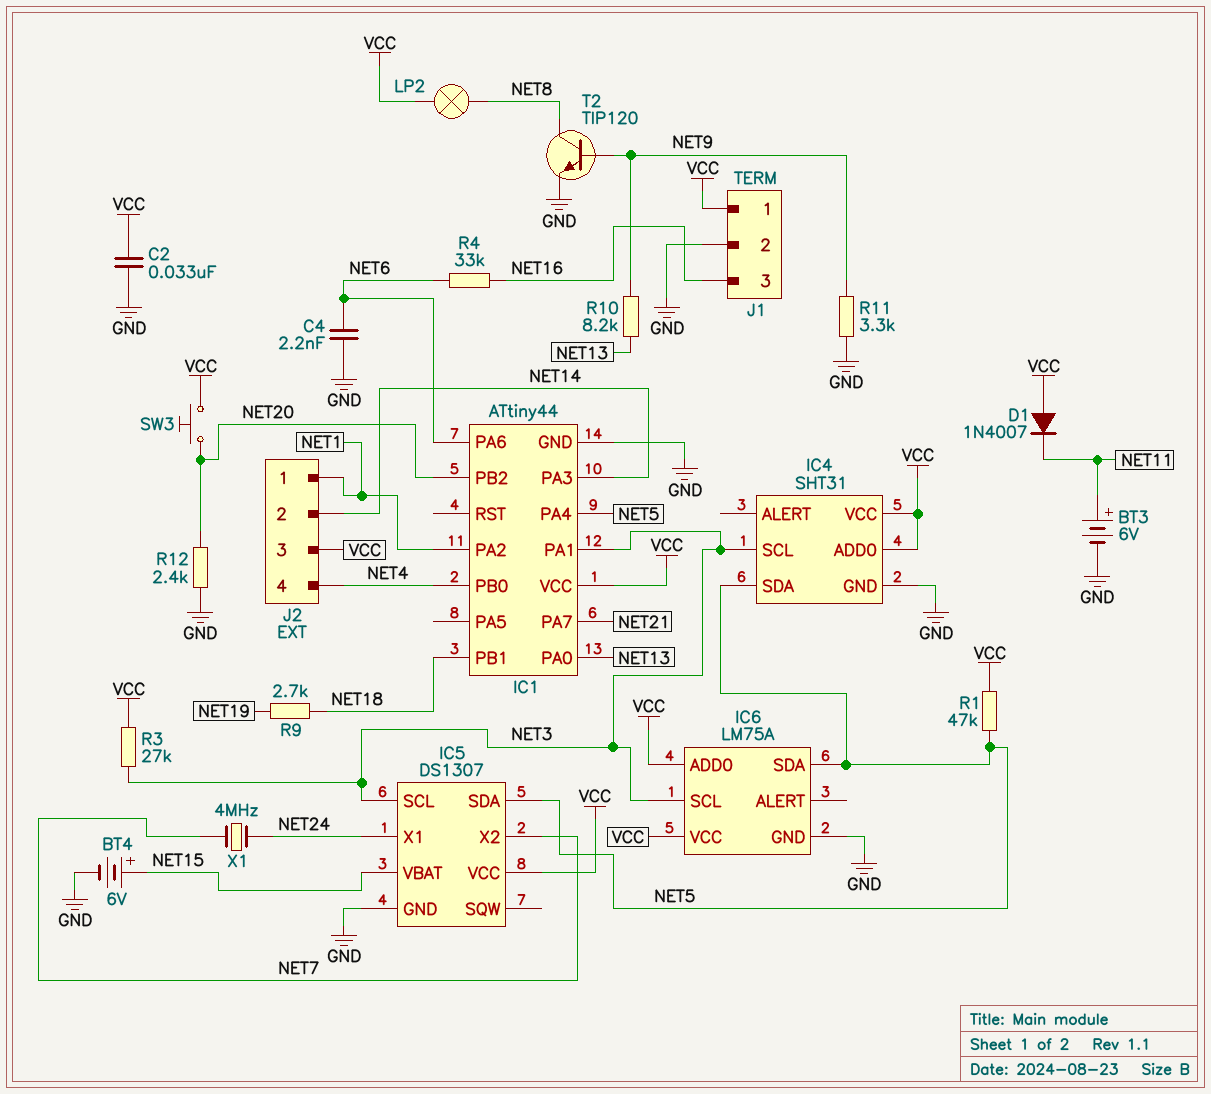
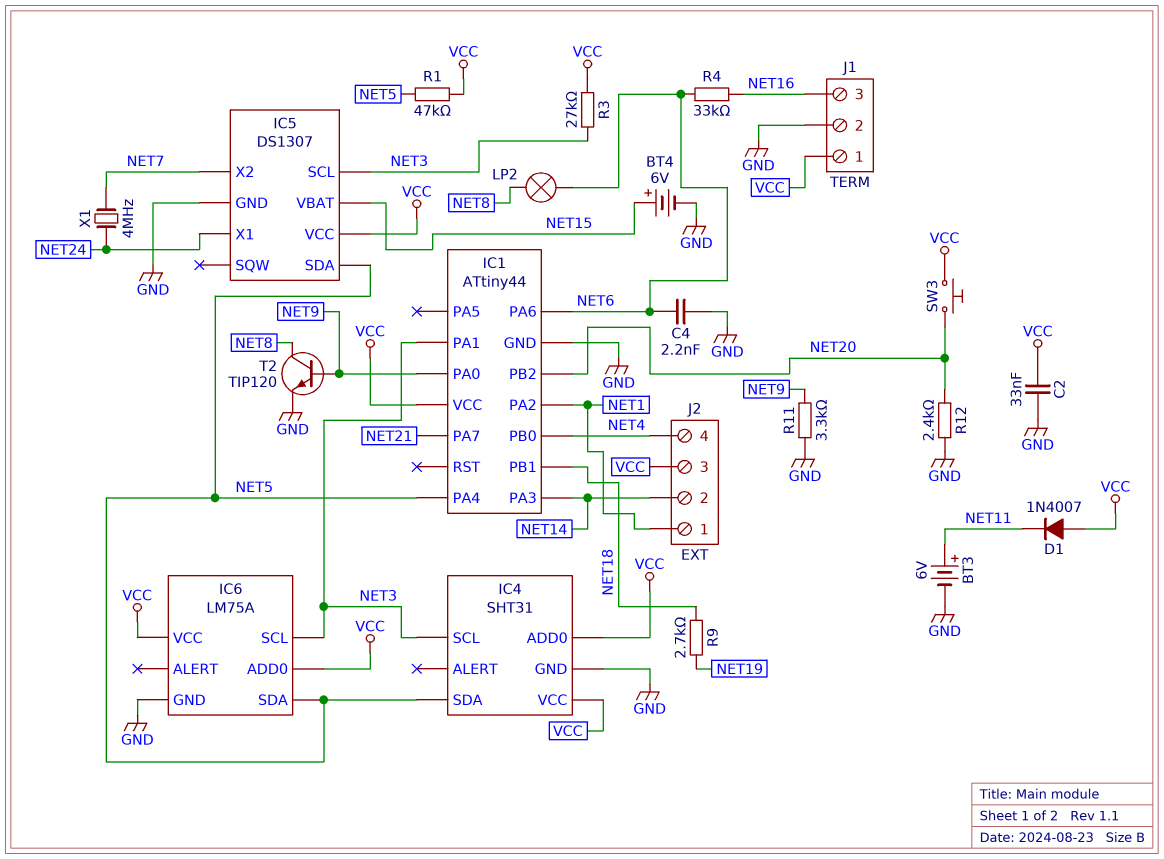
IC1 pin PA0: NET13 -> NET9
LP2: lamp (NET8, VCC) -> lamp (NET6, NET8)
R10: 8.2k (NET9, NET13) -> none

